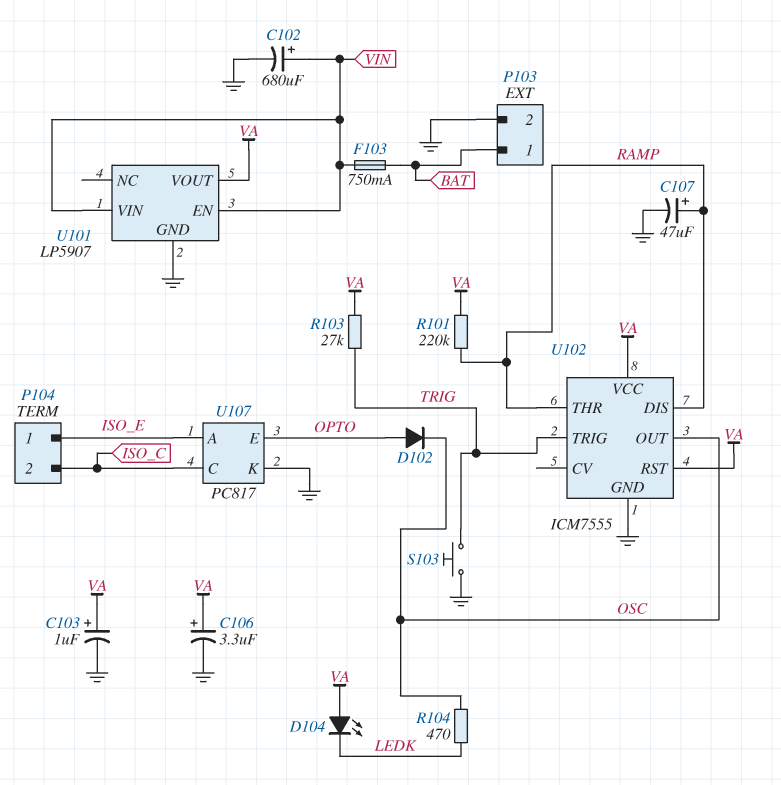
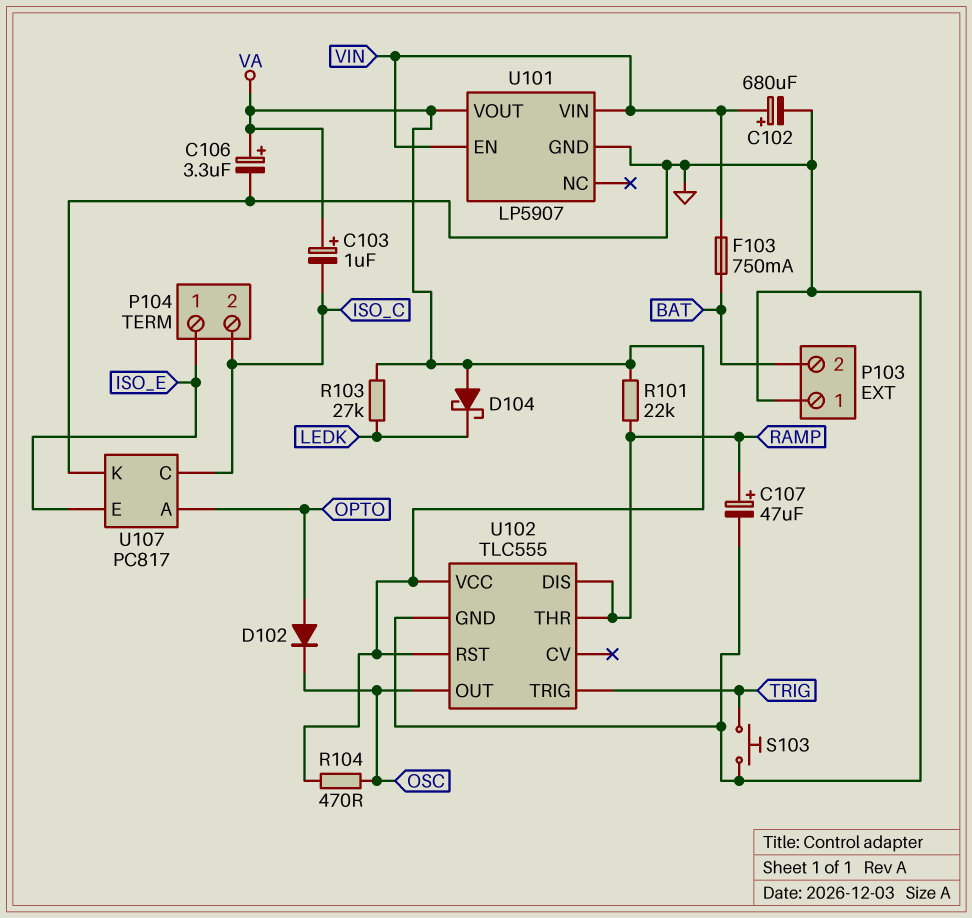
C103: 1uF (plus VA, minus GND) -> 1uF (plus VA, minus ISO_C)
D104: LED (A VA, K LEDK) -> schottky (A VA, K LEDK)
P103 pin 1: BAT -> GND
P103 pin 2: GND -> BAT
R101: 220k (RAMP, VA) -> 22k (RAMP, VA)
R103: 27k (TRIG, VA) -> 27k (LEDK, VA)
R104: 470 (LEDK, OSC) -> 470 (OSC, VA)
U102: ICM7555 -> TLC555
U107 pin A: ISO_E -> OPTO
U107 pin E: OPTO -> ISO_E

